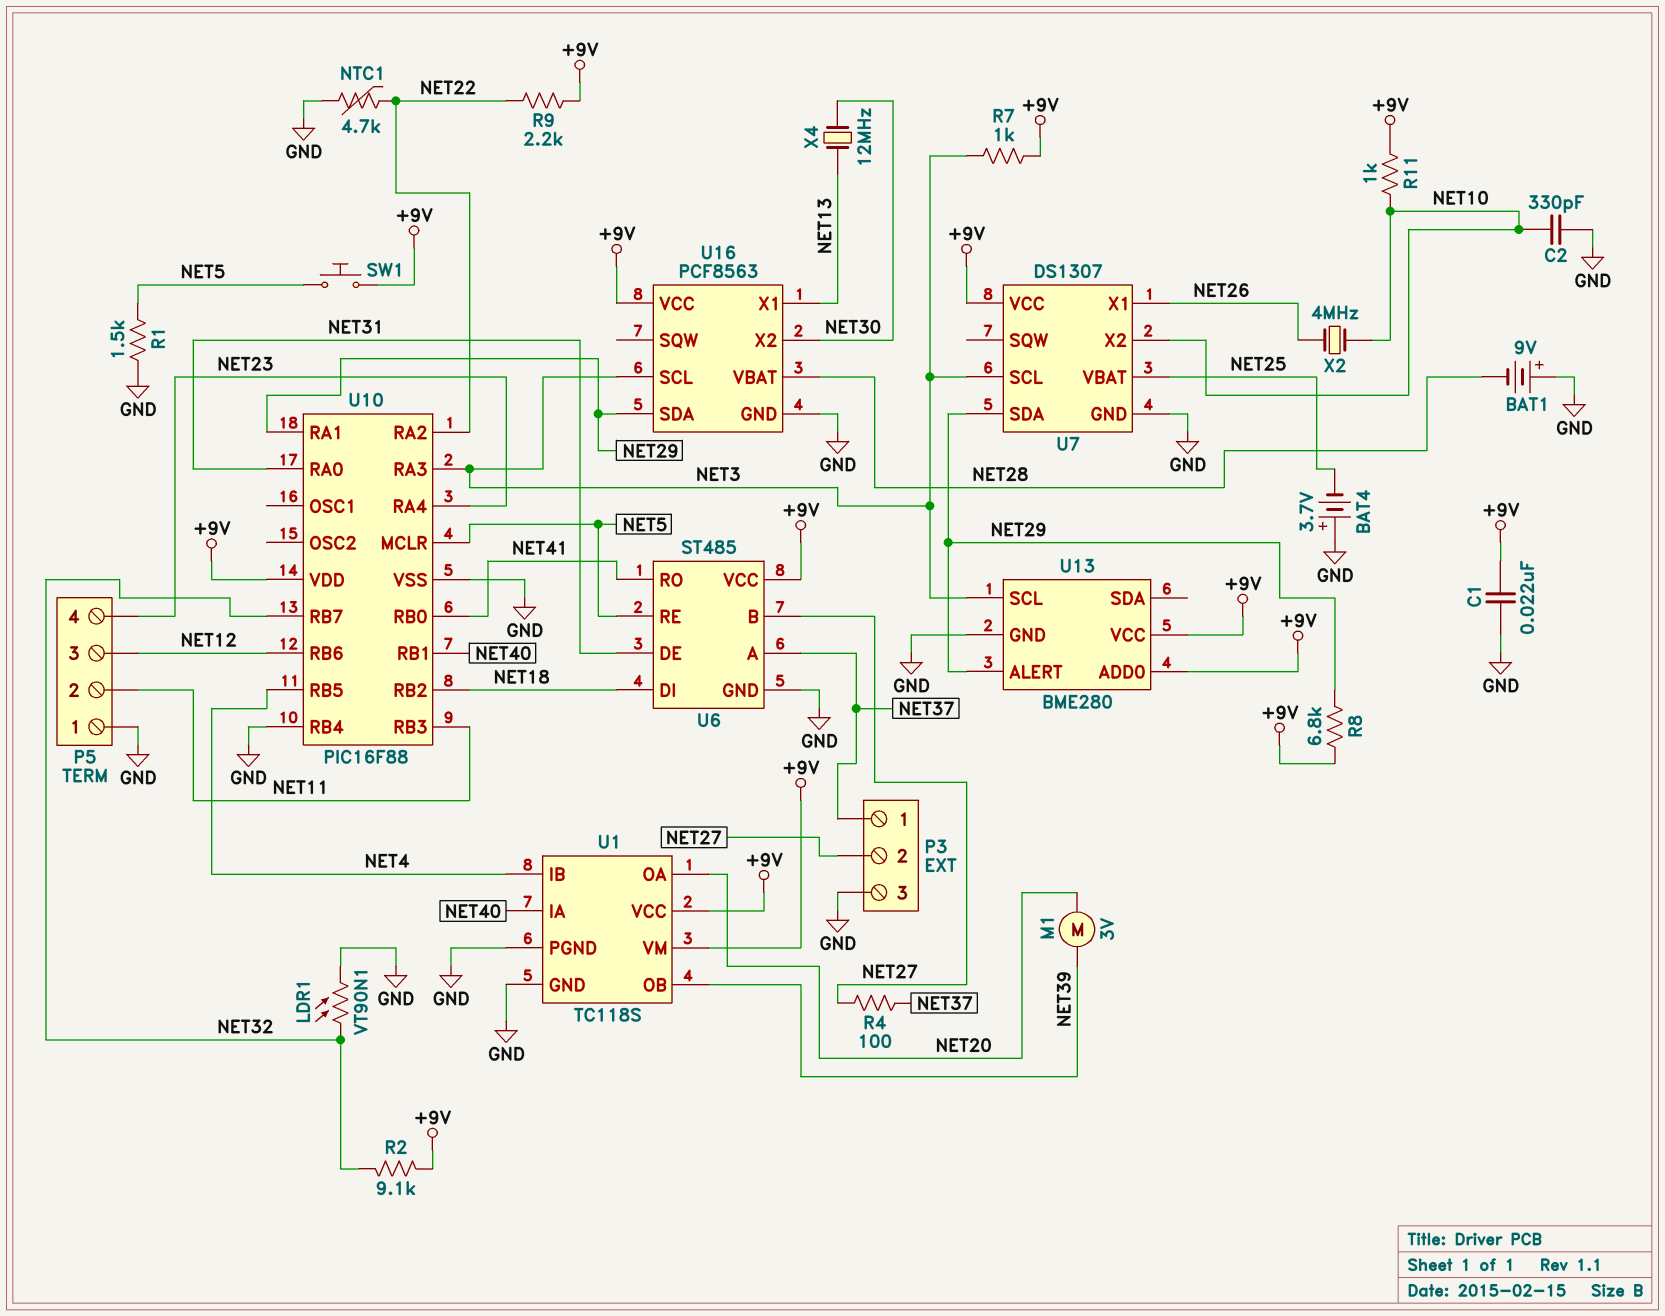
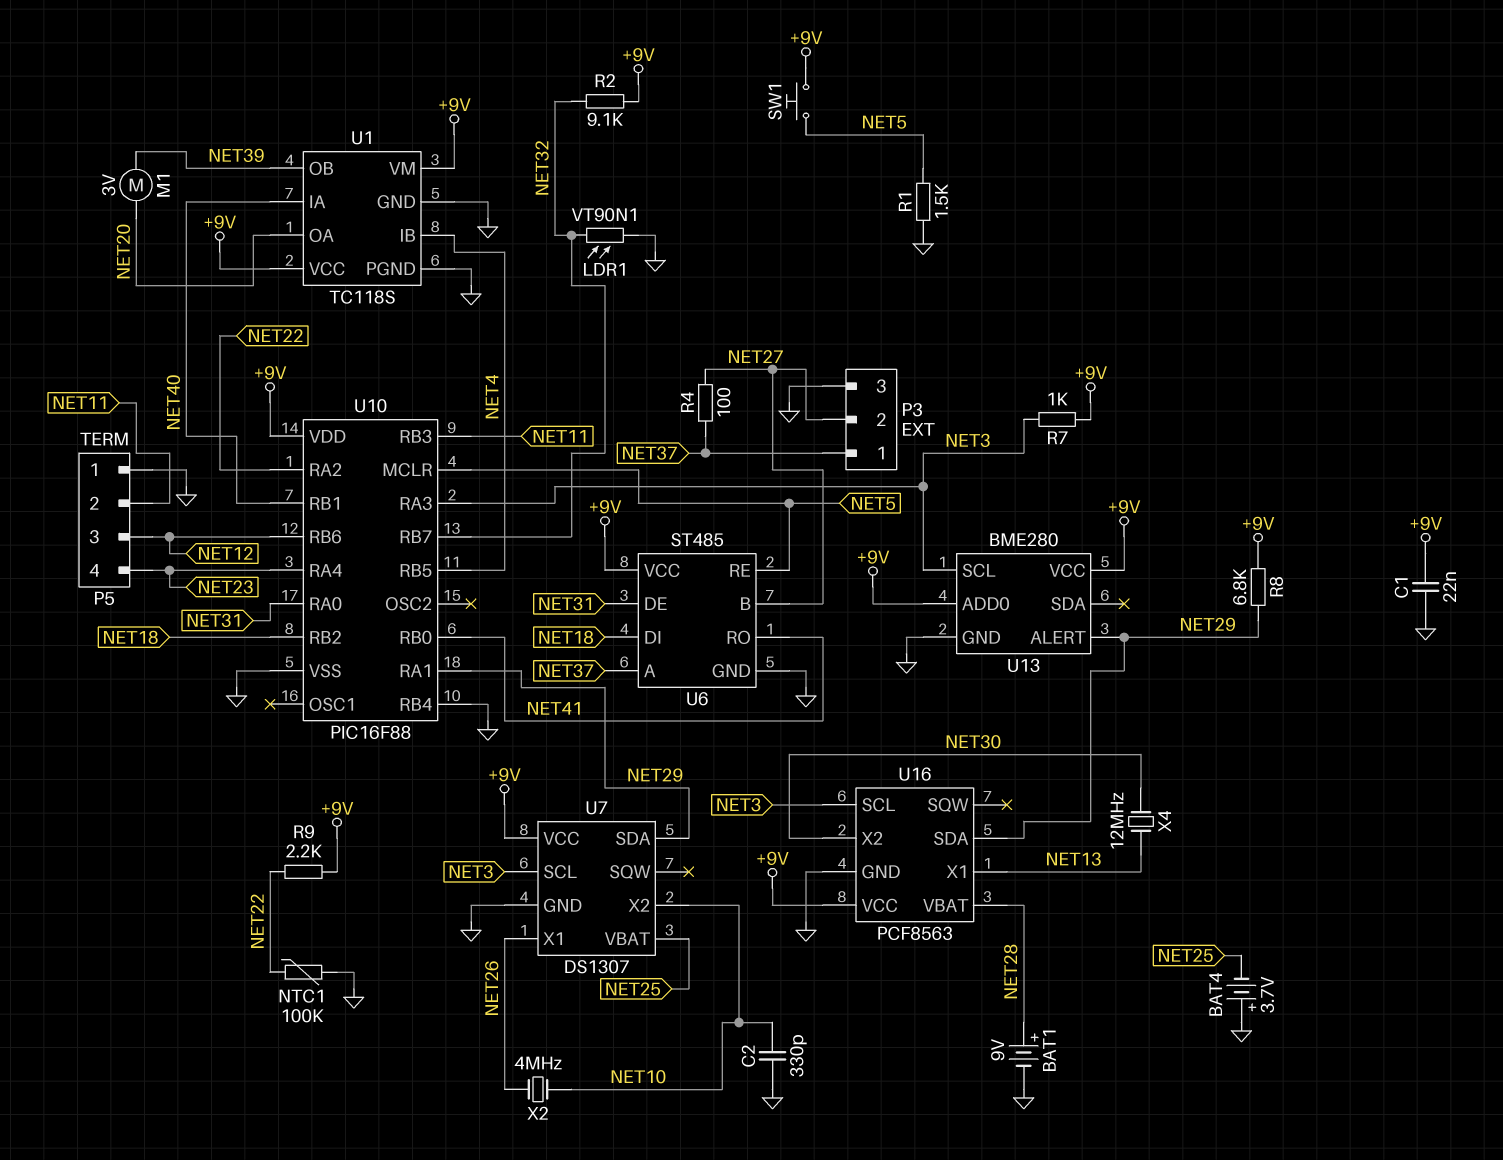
BAT1: 9V (plus GND, minus NET28) -> 9V (plus NET28, minus GND)
NTC1: 4.7k (GND, NET22) -> 100k (GND, NET22)
R11: 1k (+9V, NET10) -> none

